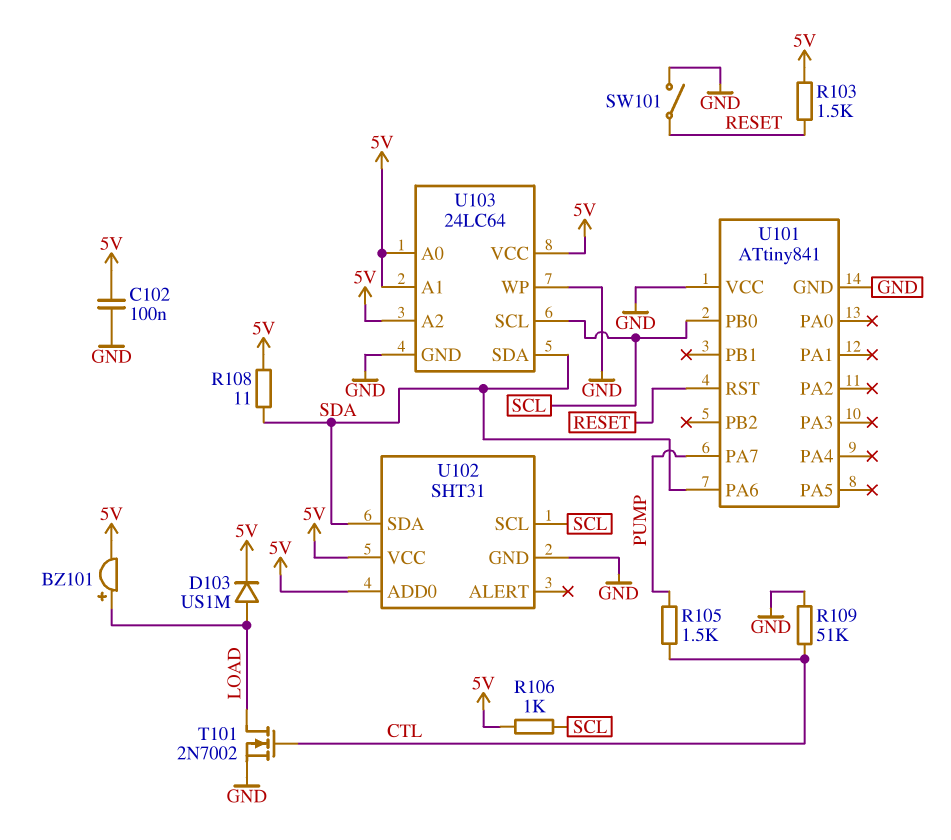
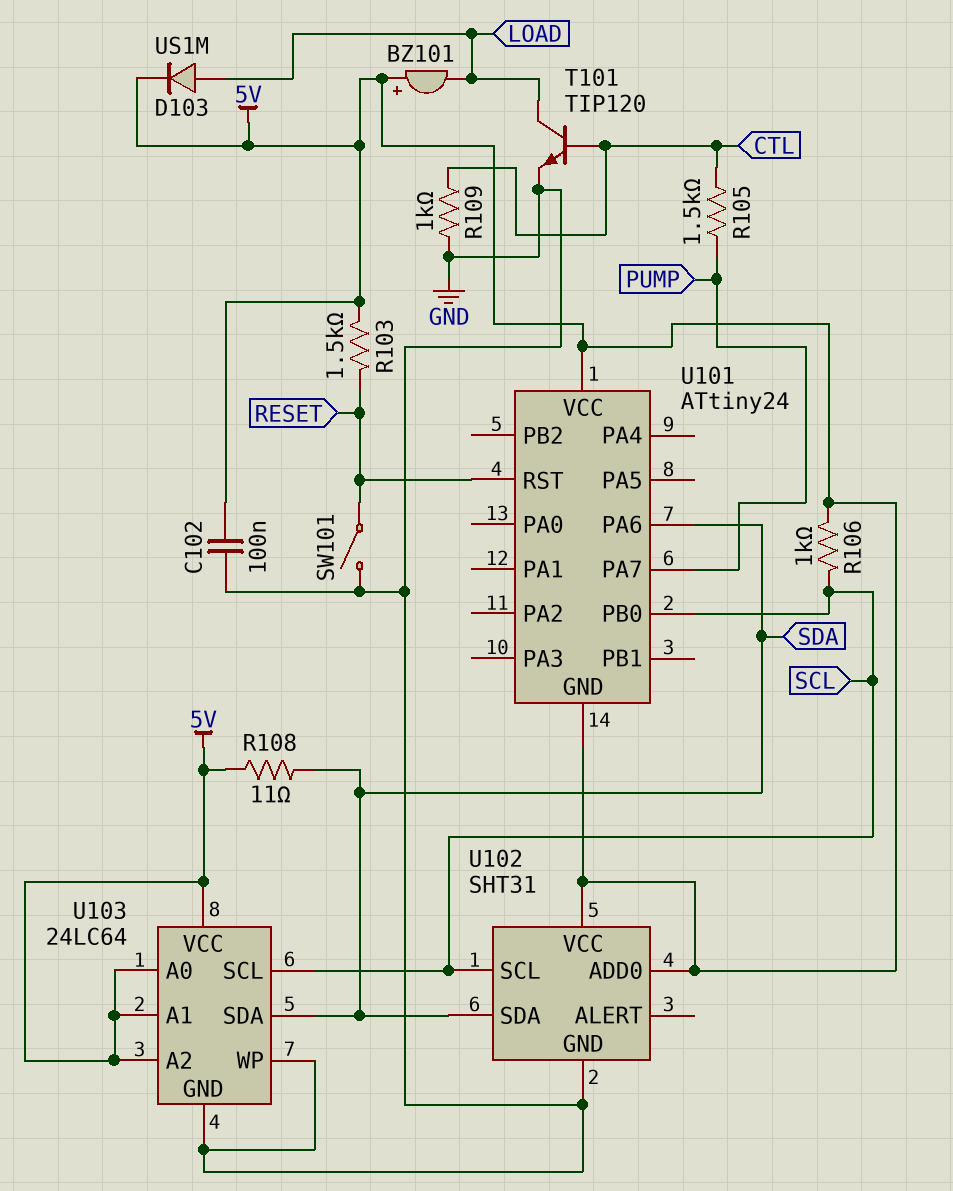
BZ101: buzzer (plus LOAD, minus 5V) -> buzzer (plus 5V, minus LOAD)
R109: 51k (CTL, GND) -> 1k (CTL, GND)
T101: NMOS 2N7002 (G CTL, D LOAD, S GND) -> NPN TIP120 (B CTL, C LOAD, E GND)
U101: ATtiny841 -> ATtiny24
U101 pin GND: GND -> 5V
U101 pin VCC: GND -> 5V

